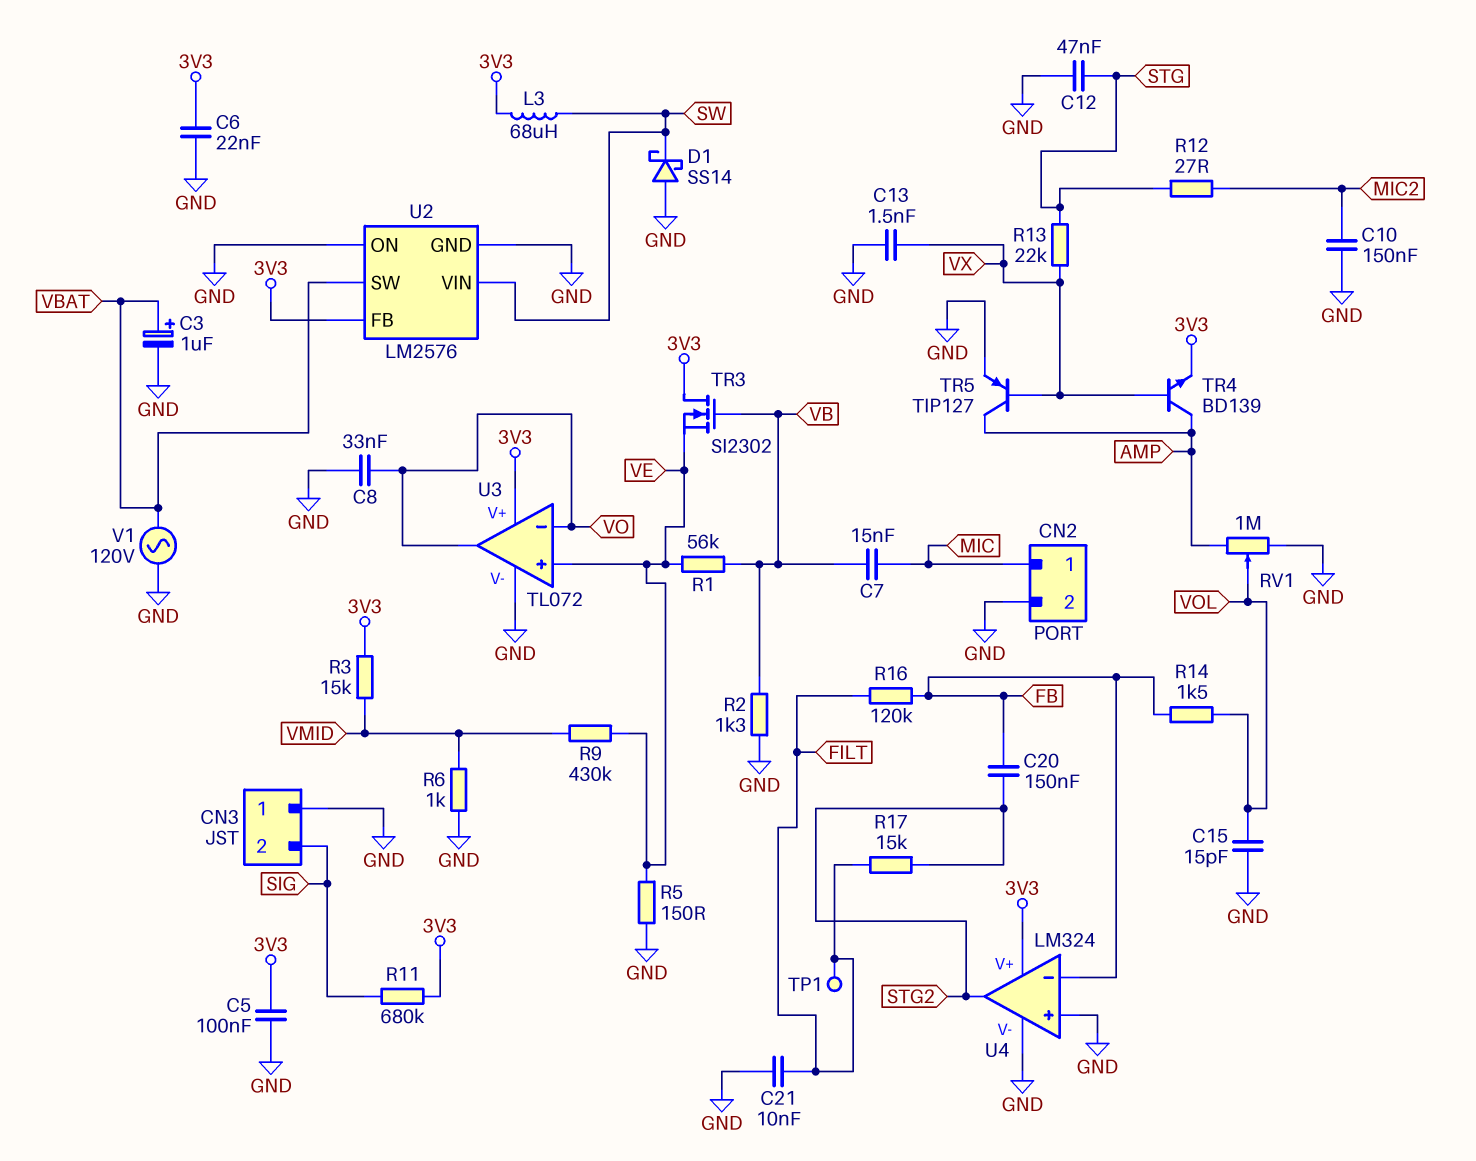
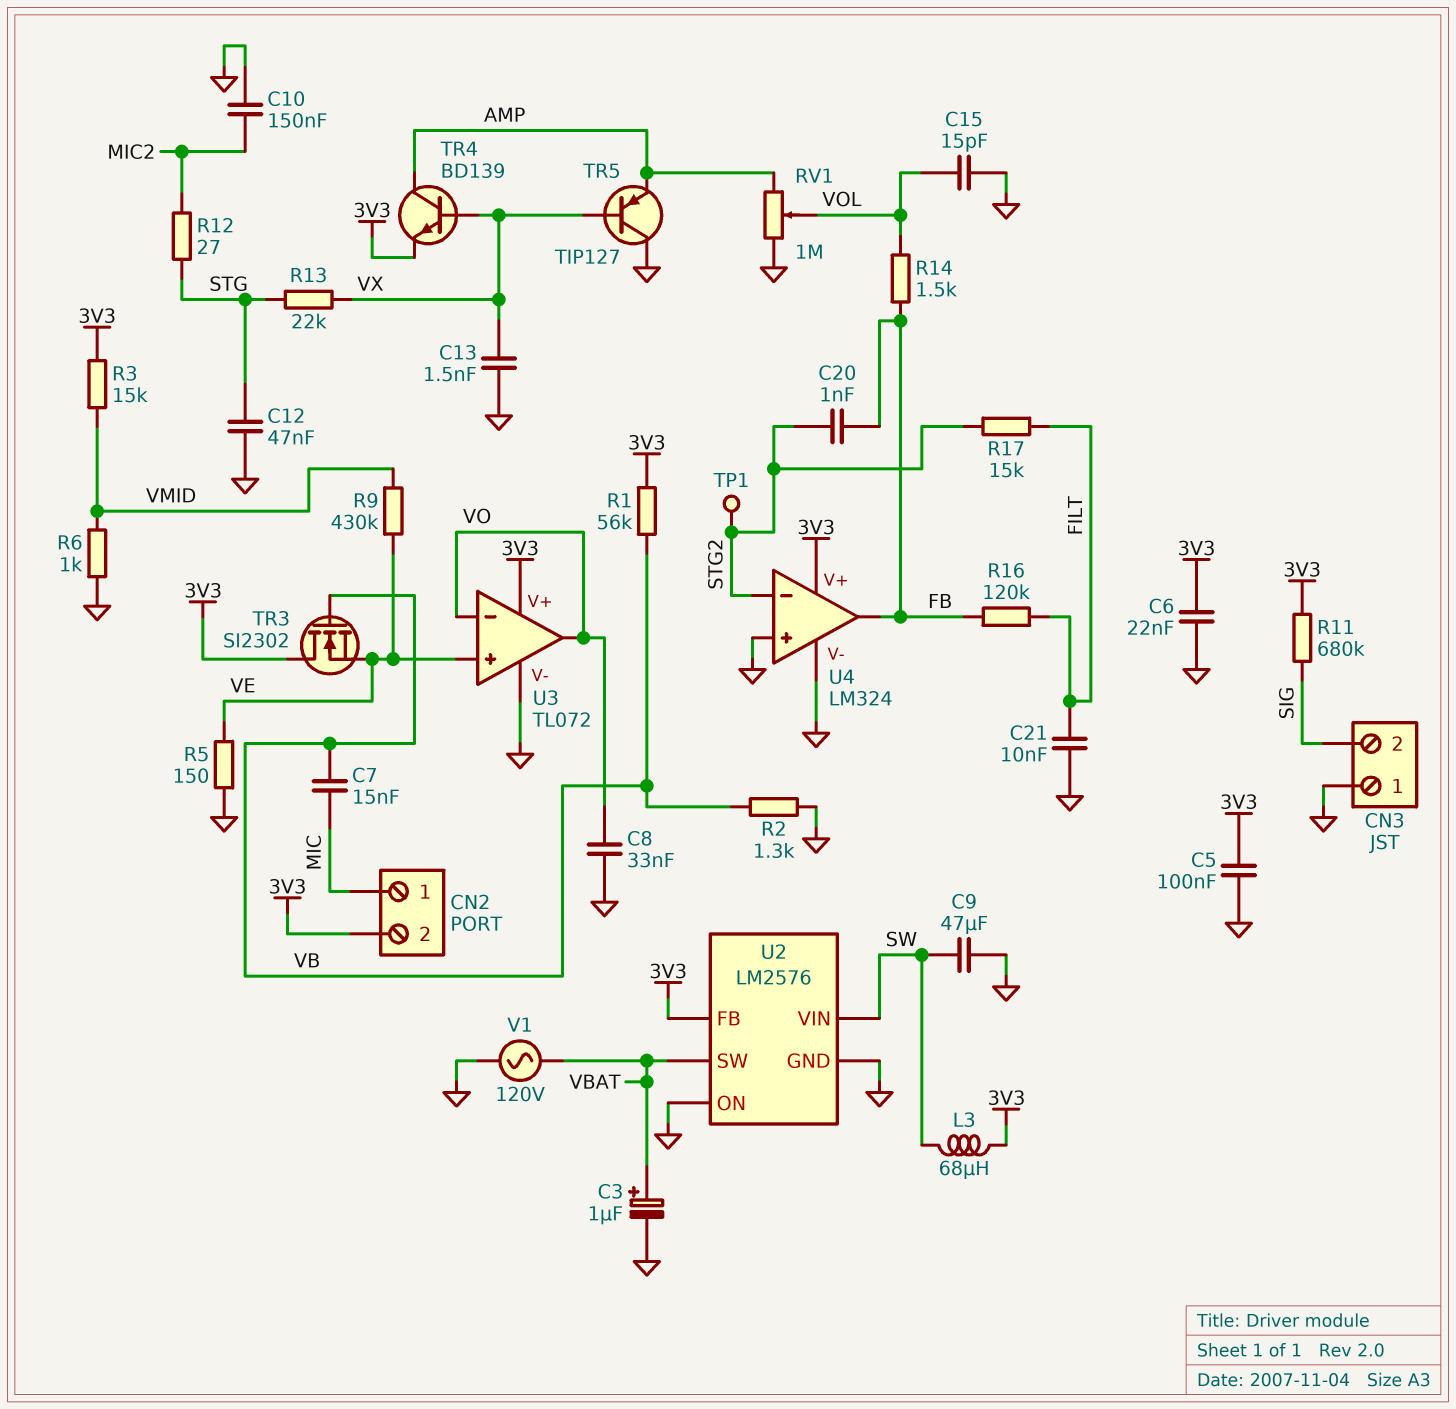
C9: none -> 47uF (GND, SW)
C20: 150nF (FB, STG2) -> 1nF (FB, STG2)
CN2 pin 2: GND -> 3V3
D1: schottky SS14 (A GND, K SW) -> none
R1: 56k (VB, VE) -> 56k (3V3, VB)
TP1: test point (FILT) -> test point (STG2)
TR5: PNP TIP127 (B VX, C AMP, E GND) -> PNP TIP127 (B VX, C GND, E AMP)
U4 pin in-: FB -> STG2
U4 pin out: STG2 -> FB

